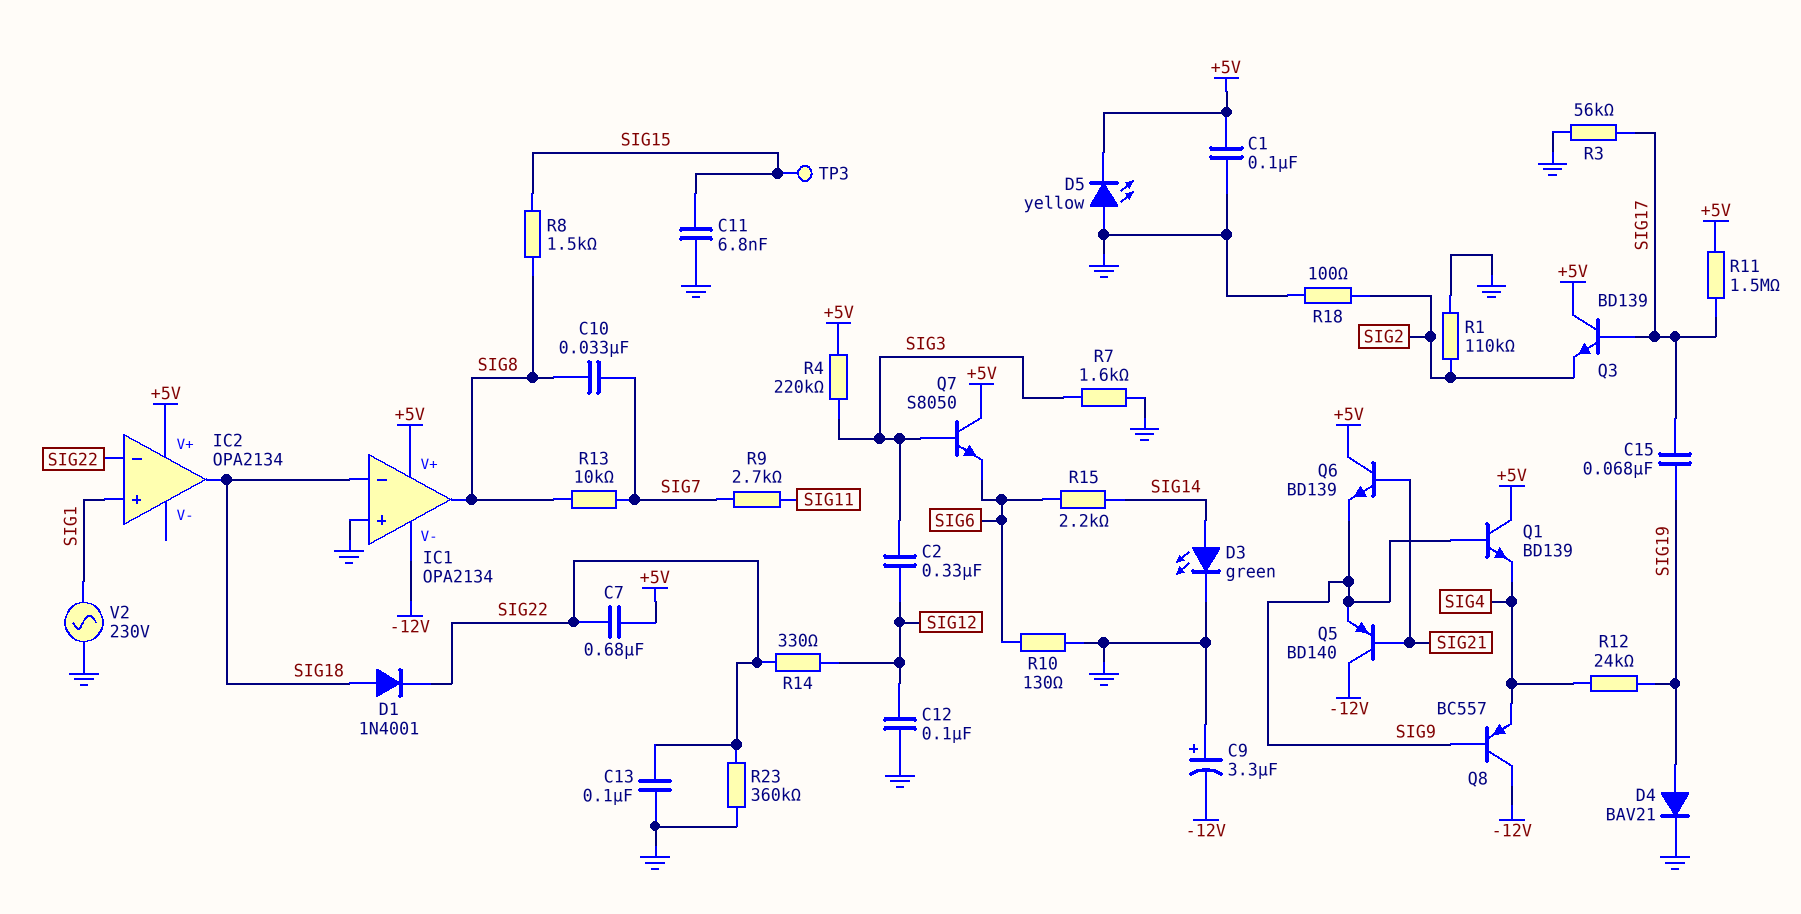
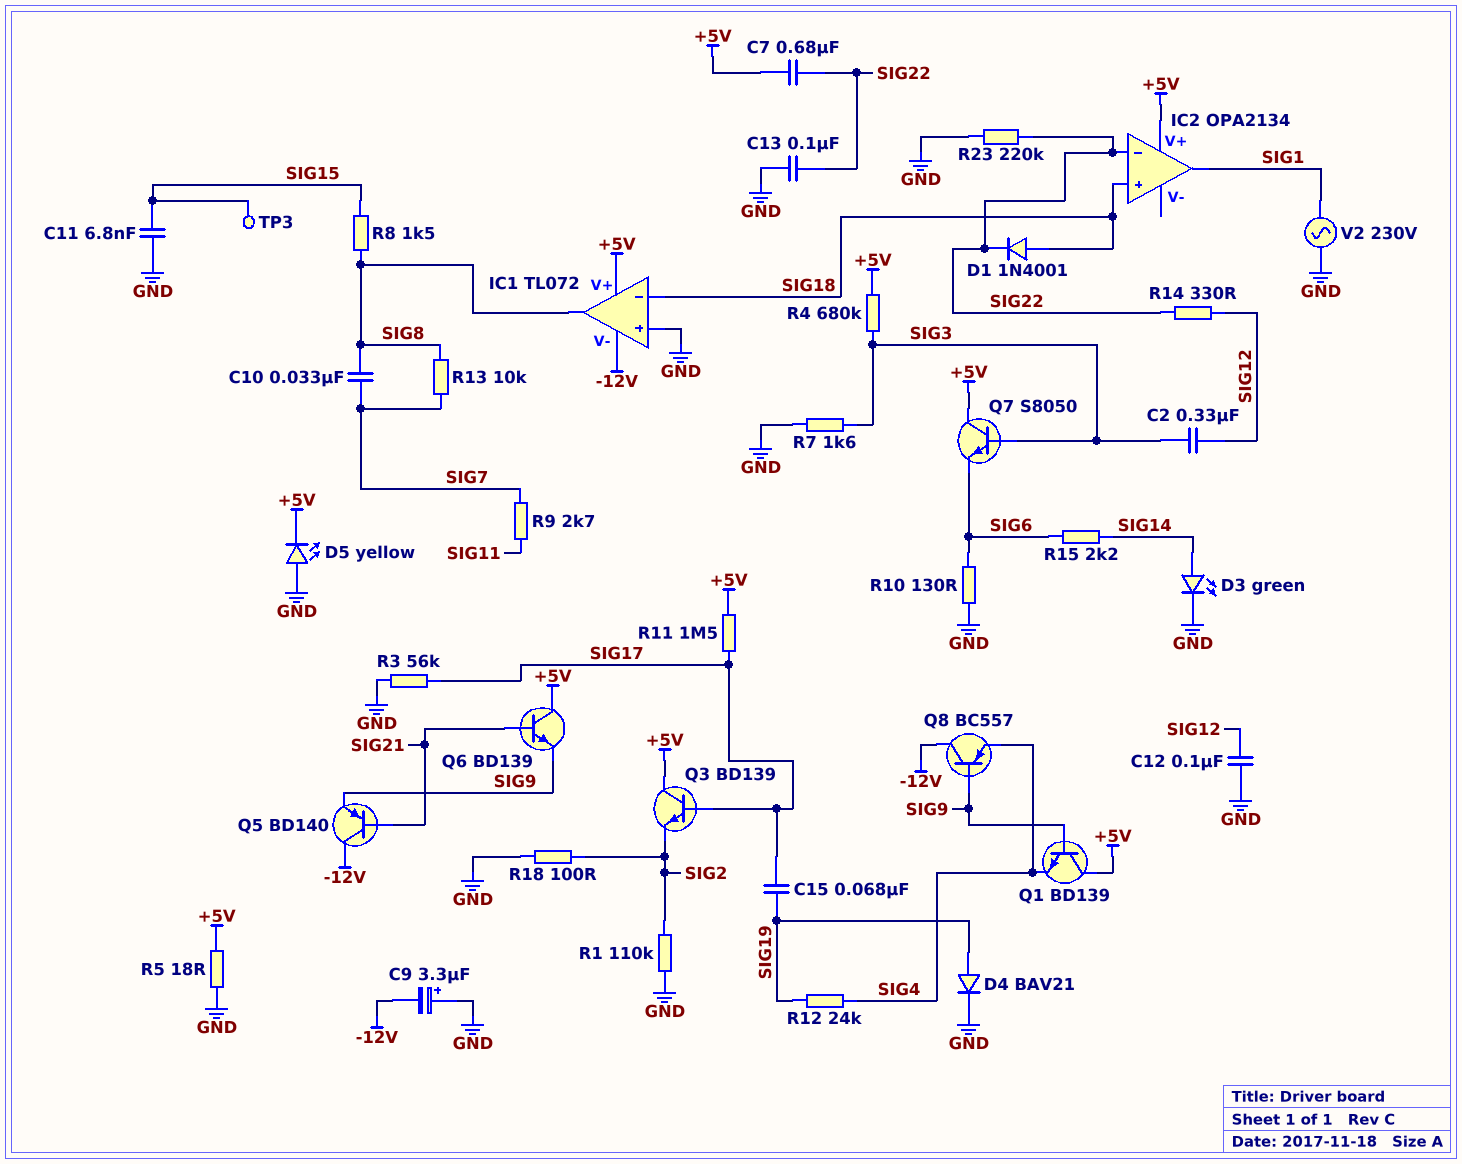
C1: 100nF (+5V, GND) -> none
IC1: OPA2134 -> TL072
IC2 pin in+: SIG1 -> SIG18
IC2 pin out: SIG18 -> SIG1
R4: 220k (+5V, SIG3) -> 680k (+5V, SIG3)
R5: none -> 18 (+5V, GND)
R23: 360k (GND, SIG22) -> 220k (GND, SIG22)

